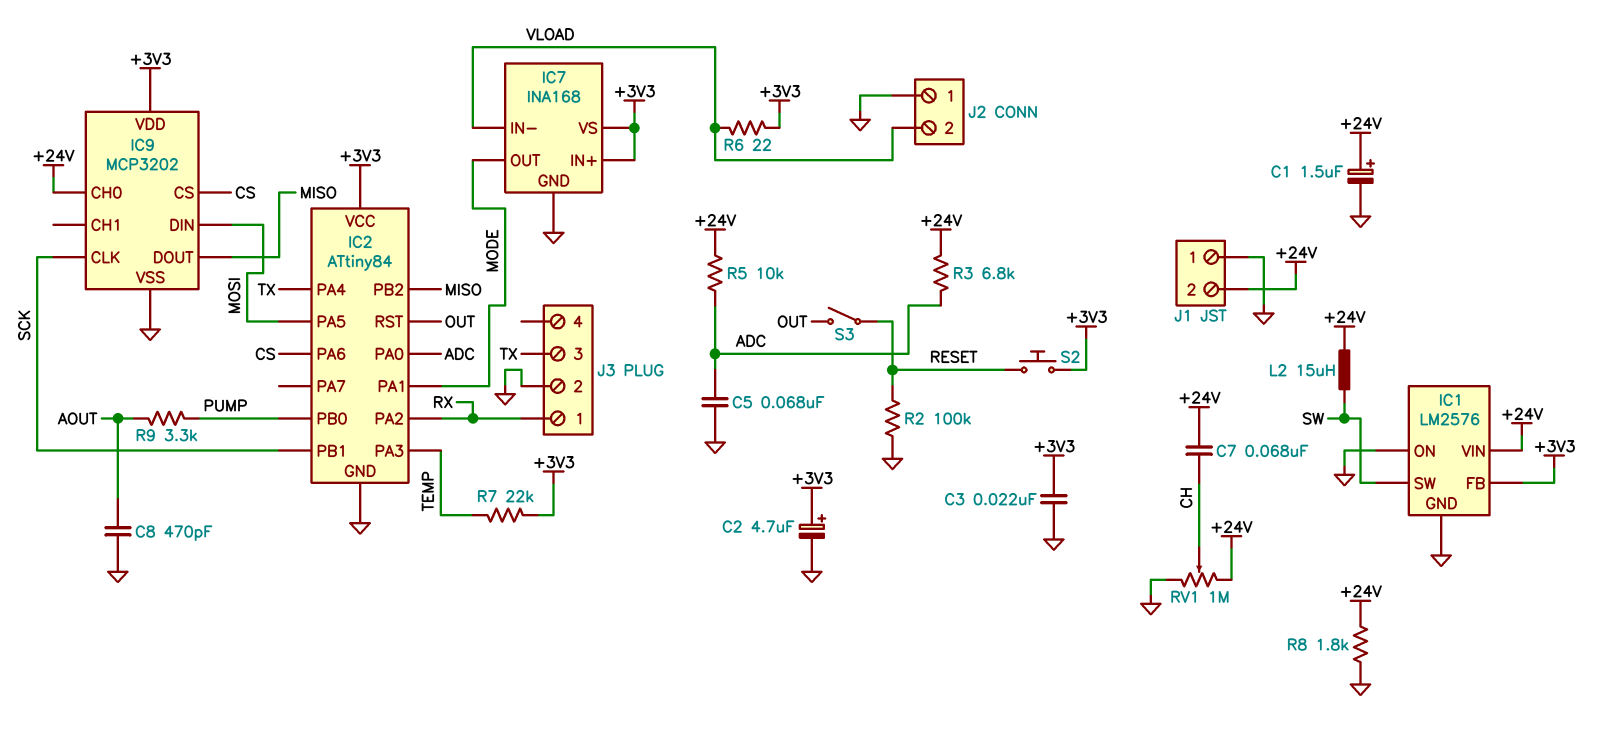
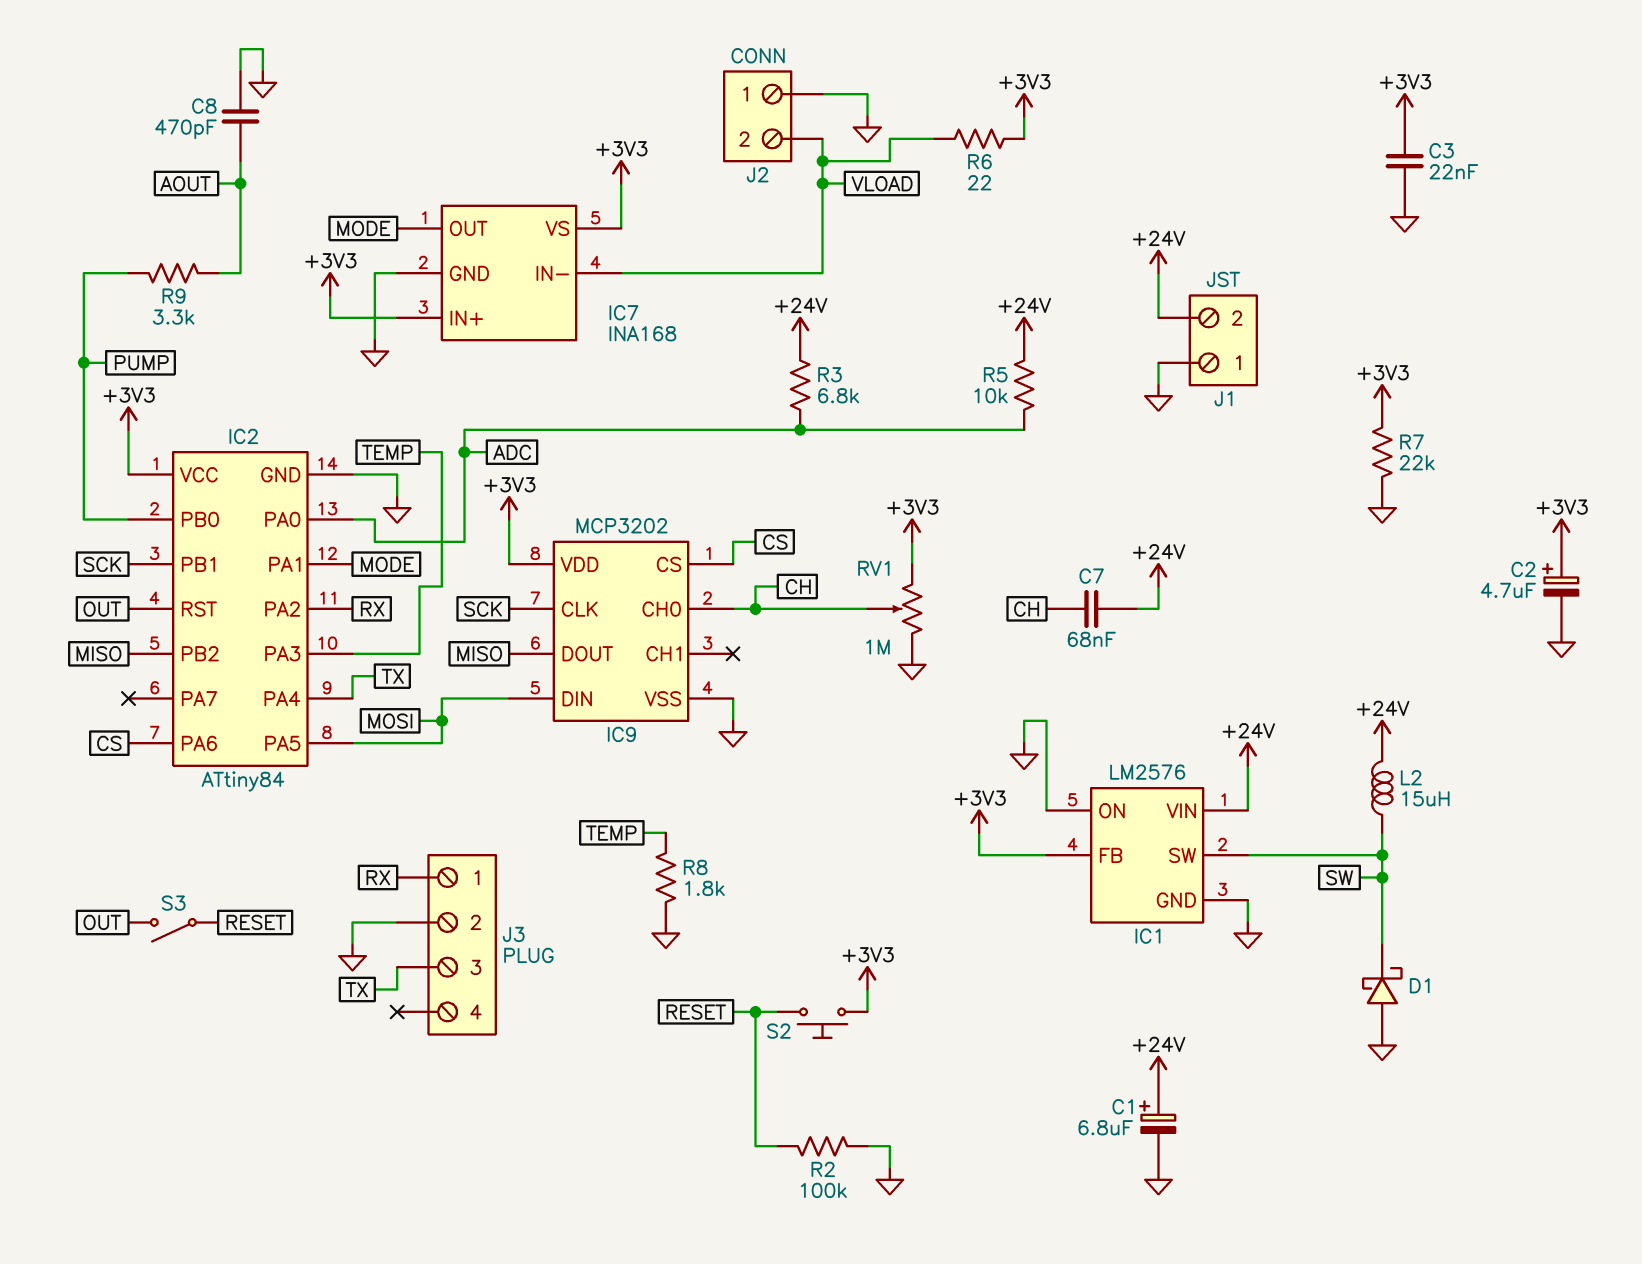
C1: 1.5uF (plus +24V, minus GND) -> 6.8uF (plus +24V, minus GND)
C5: 68nF (ADC, GND) -> none
D1: none -> schottky (A GND, K SW)
IC9 pin CH0: +24V -> CH
R7: 22k (+3V3, TEMP) -> 22k (+3V3, GND)
R8: 1.8k (+24V, GND) -> 1.8k (GND, TEMP)
RV1: 1M (+24V, GND, wiper CH) -> 1M (+3V3, GND, wiper CH)

